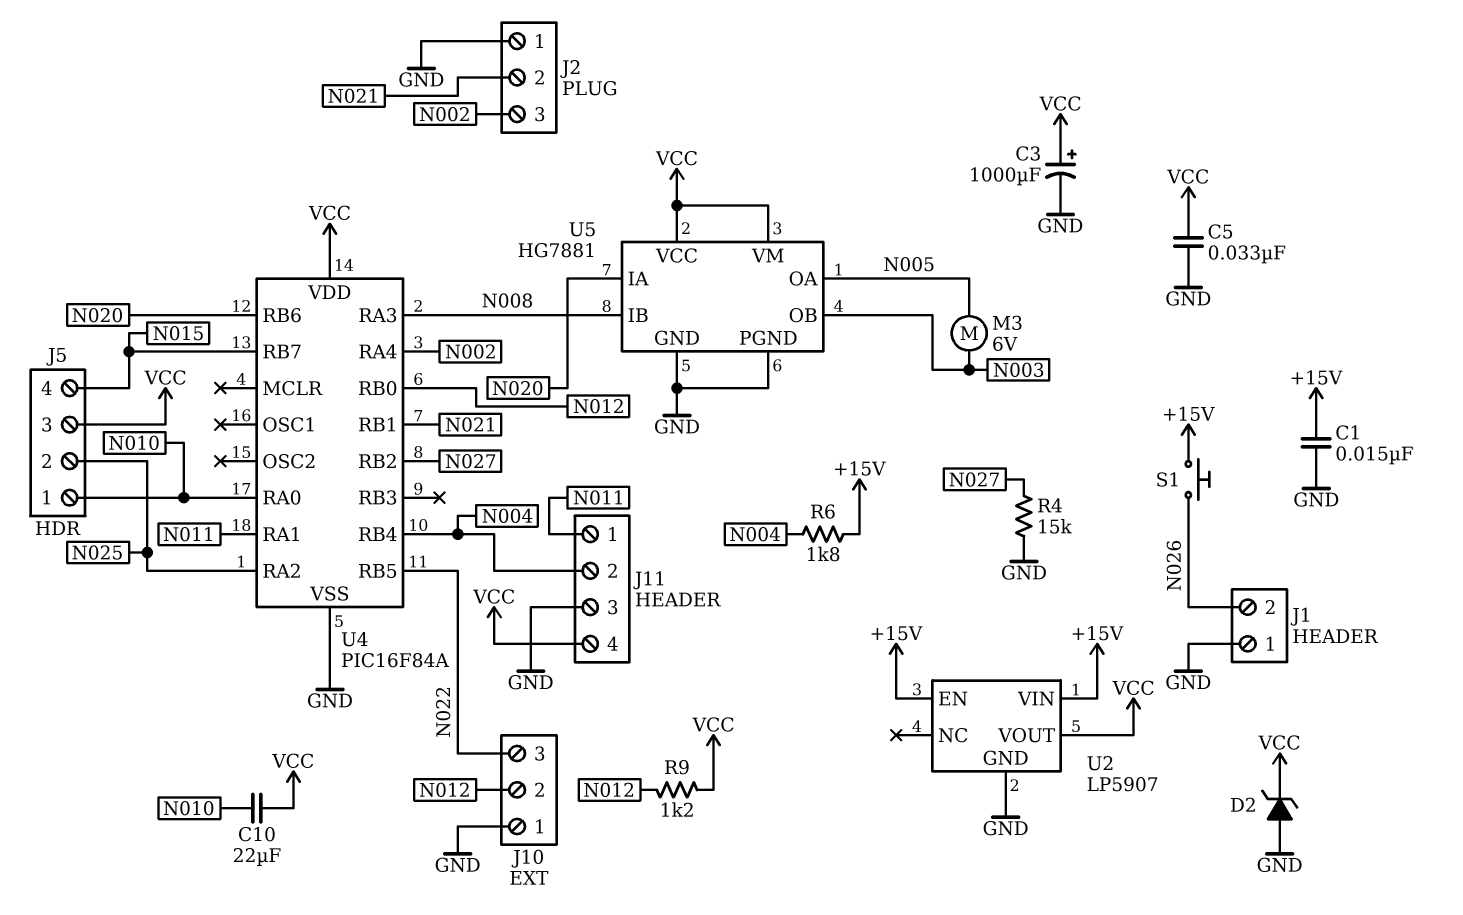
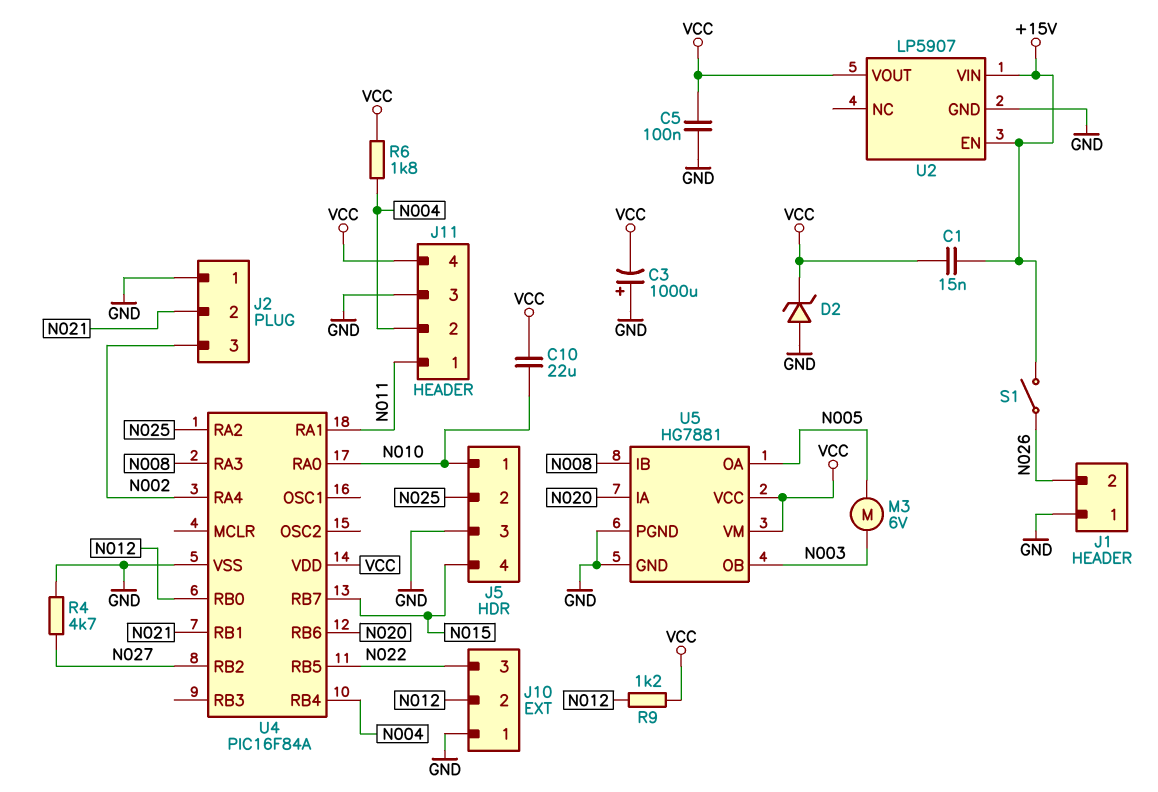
C1: 15nF (+15V, GND) -> 15nF (+15V, VCC)
C3: 1000uF (plus VCC, minus GND) -> 1000uF (plus GND, minus VCC)
C5: 33nF (GND, VCC) -> 100nF (GND, VCC)
J5 pin 3: VCC -> GND
R4: 15k (GND, N027) -> 4.7k (GND, N027)
R6: 1.8k (+15V, N004) -> 1.8k (N004, VCC)
S1: button (+15V, N026) -> switch (+15V, N026)

